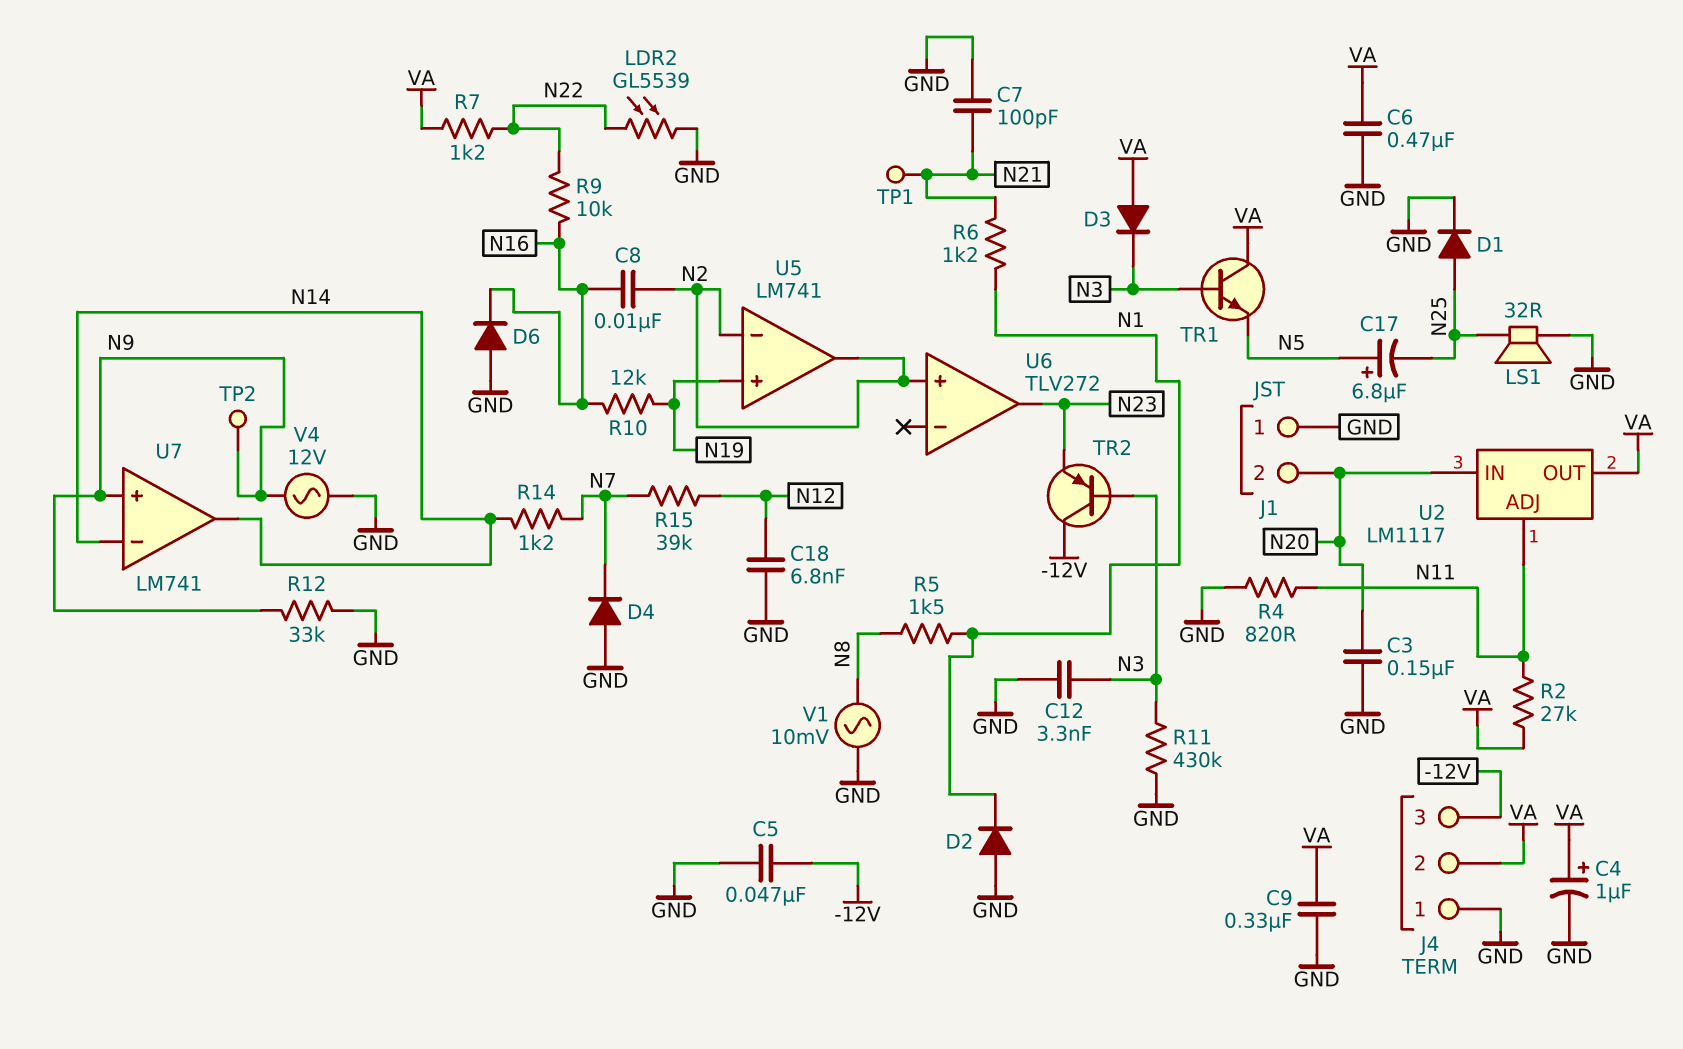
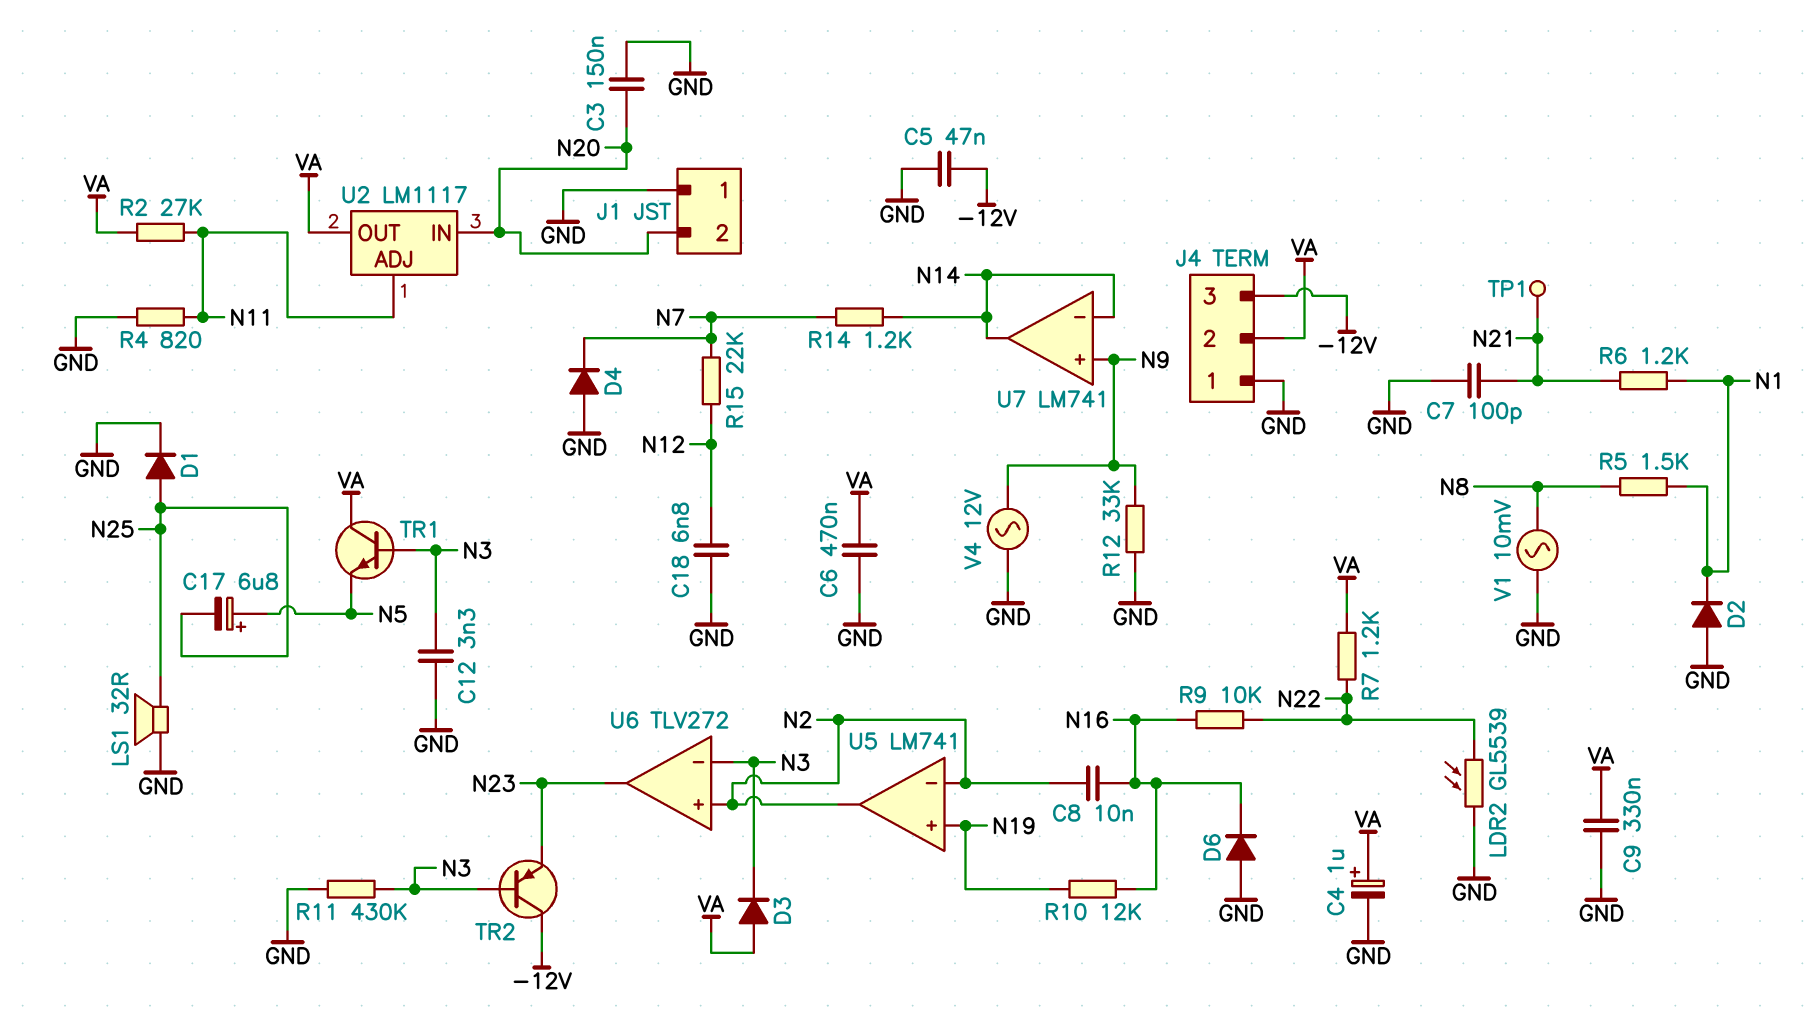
R15: 39k (N7, N12) -> 22k (N7, N12)
TP2: test point (N9) -> none
U6 pin in-: none -> N3

